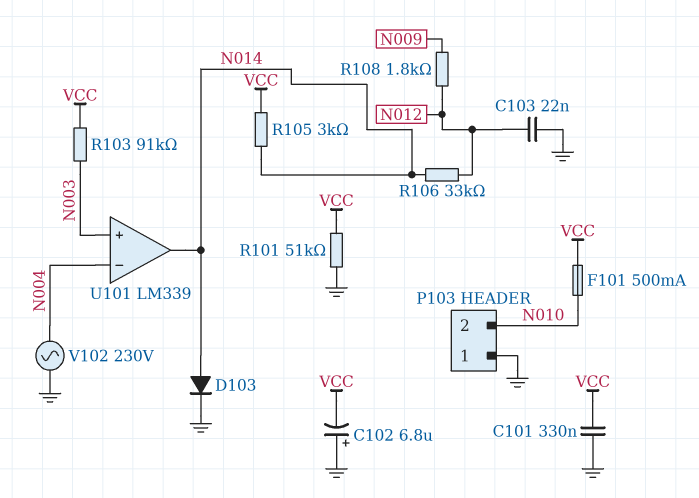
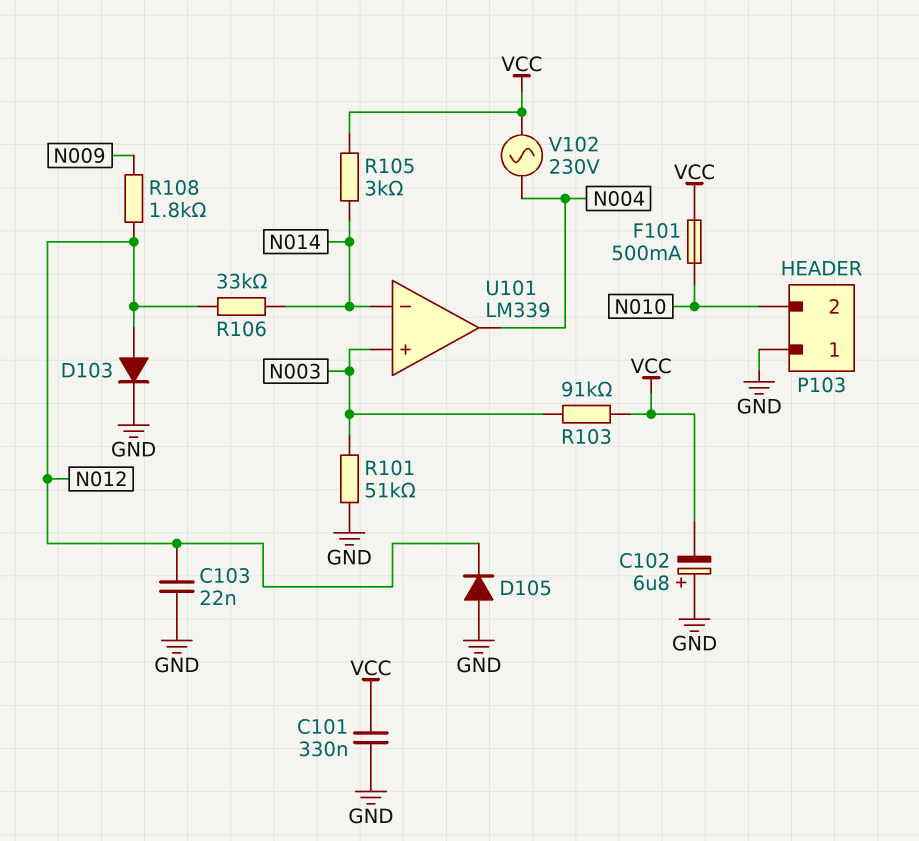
D103: diode (A N014, K GND) -> diode (A N012, K GND)
D105: none -> diode (A GND, K N012)
R101: 51k (GND, VCC) -> 51k (GND, N003)
U101 pin in-: N004 -> N014
U101 pin out: N014 -> N004
V102: AC 230V (GND, N004) -> AC 230V (N004, VCC)

